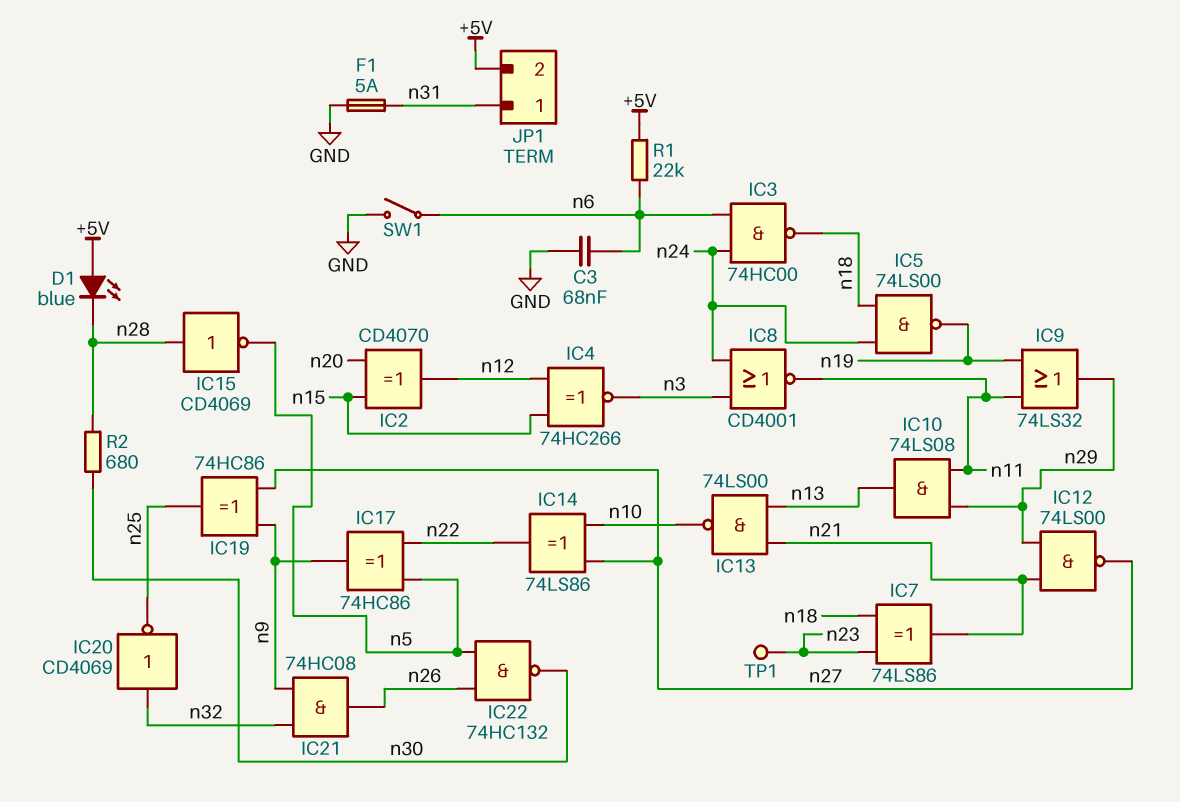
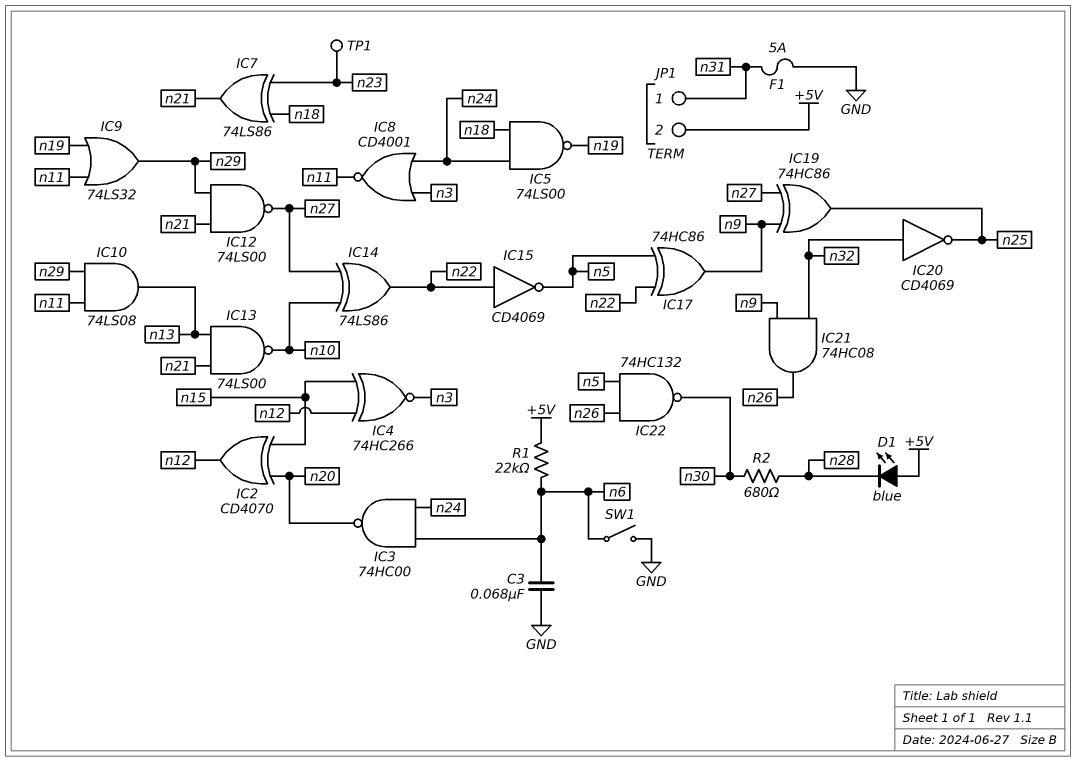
IC3: NAND 74HC00 (in n6, in n24, out n18) -> NAND 74HC00 (in n6, in n24, out n20)
IC15: NOT CD4069 (in n28, out n5) -> NOT CD4069 (in n22, out n5)

